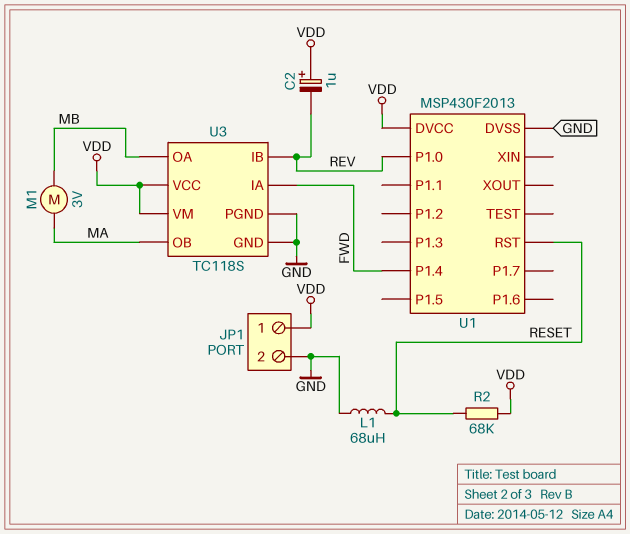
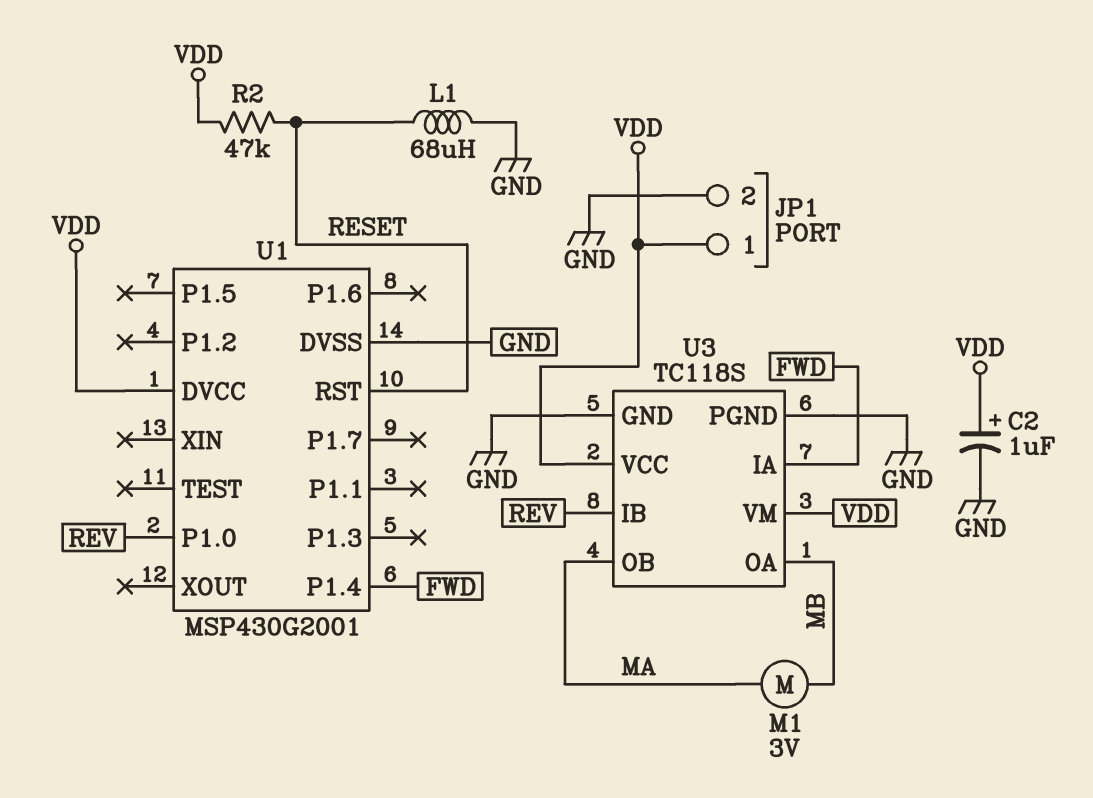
C2: 1uF (plus VDD, minus REV) -> 1uF (plus VDD, minus GND)
R2: 68k (RESET, VDD) -> 47k (RESET, VDD)
U1: MSP430F2013 -> MSP430G2001

